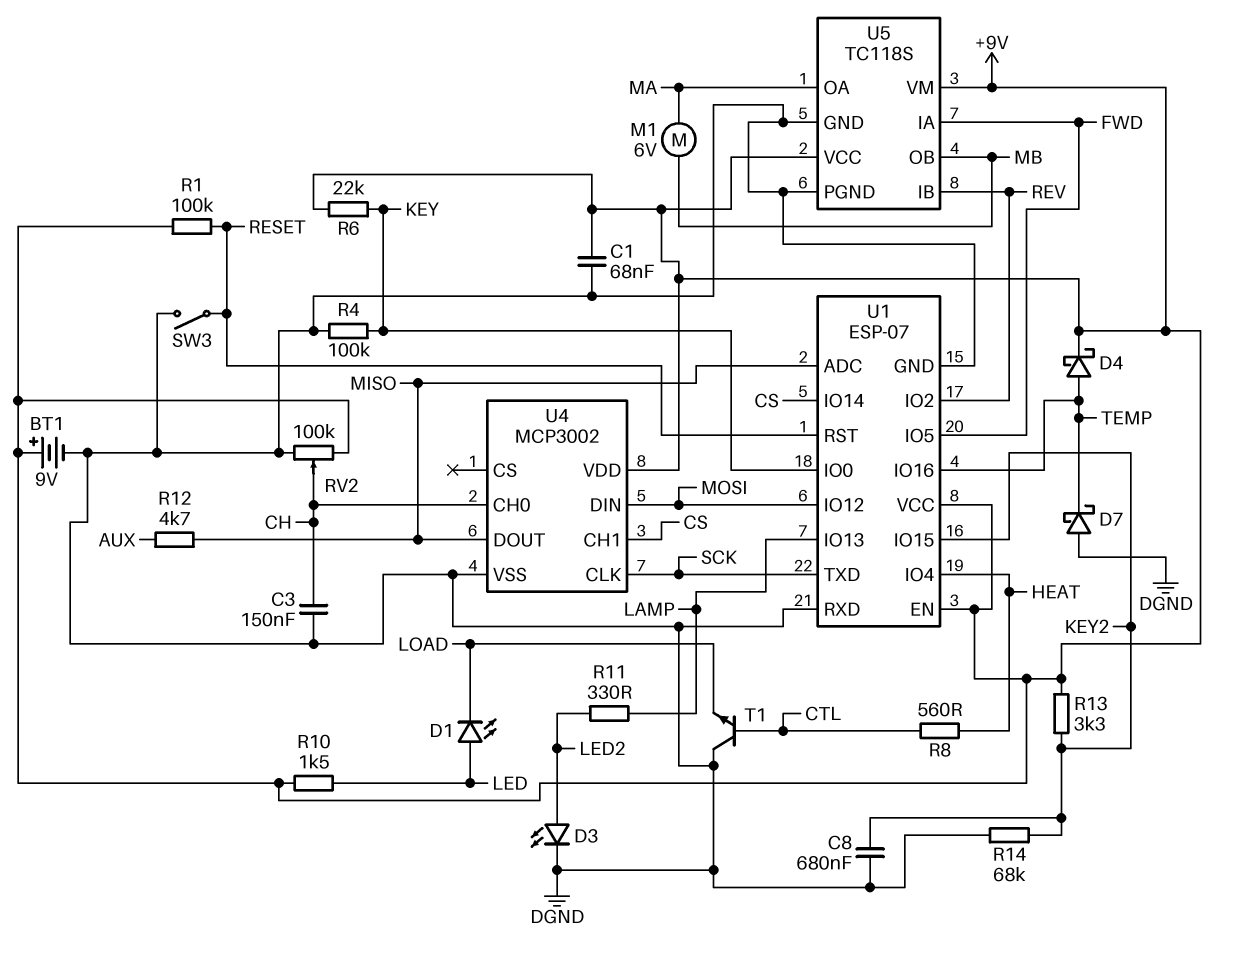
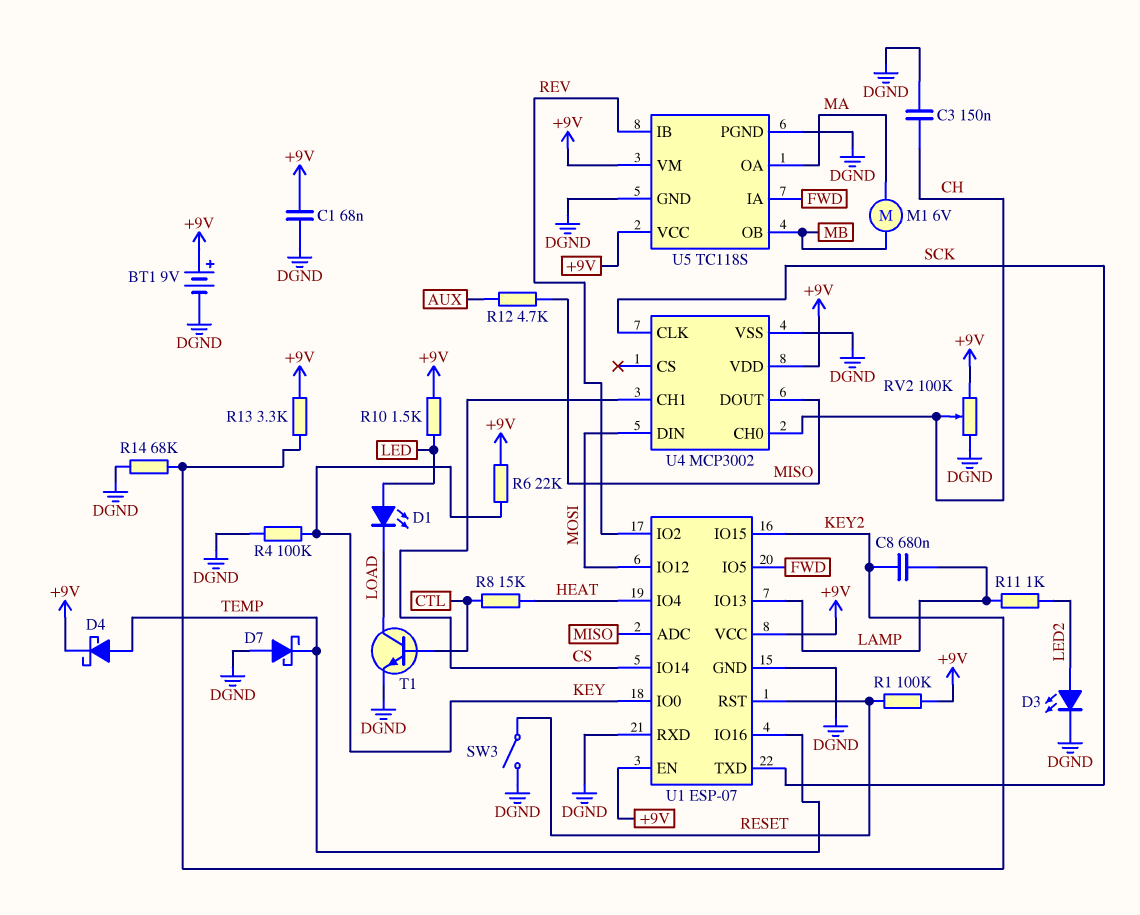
C8: 680nF (DGND, KEY2) -> 680nF (KEY2, LAMP)
R8: 560 (CTL, HEAT) -> 15k (CTL, HEAT)
R11: 330 (LAMP, LED2) -> 1k (LAMP, LED2)
T1: NPN (B CTL, C DGND, E LOAD) -> NPN (B CTL, C LOAD, E DGND)

